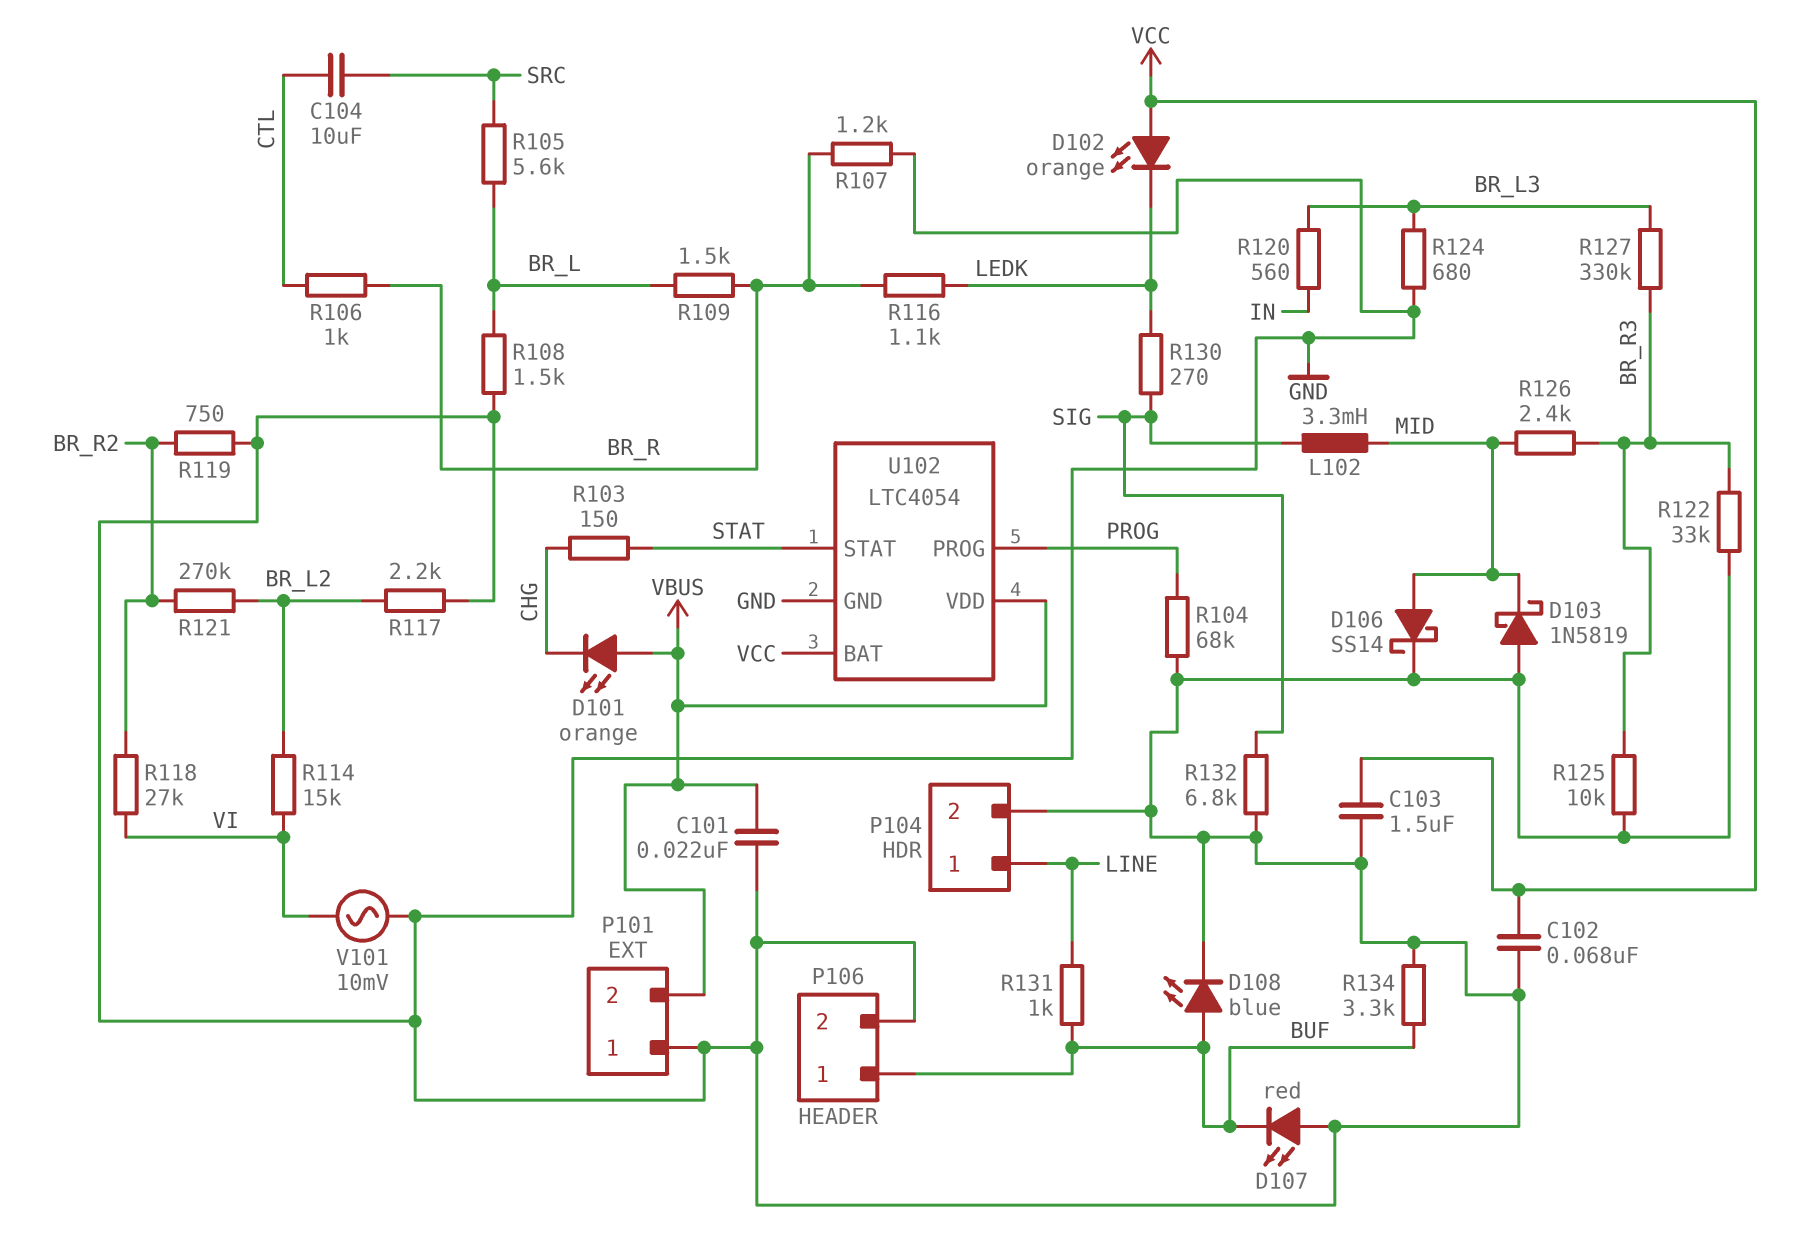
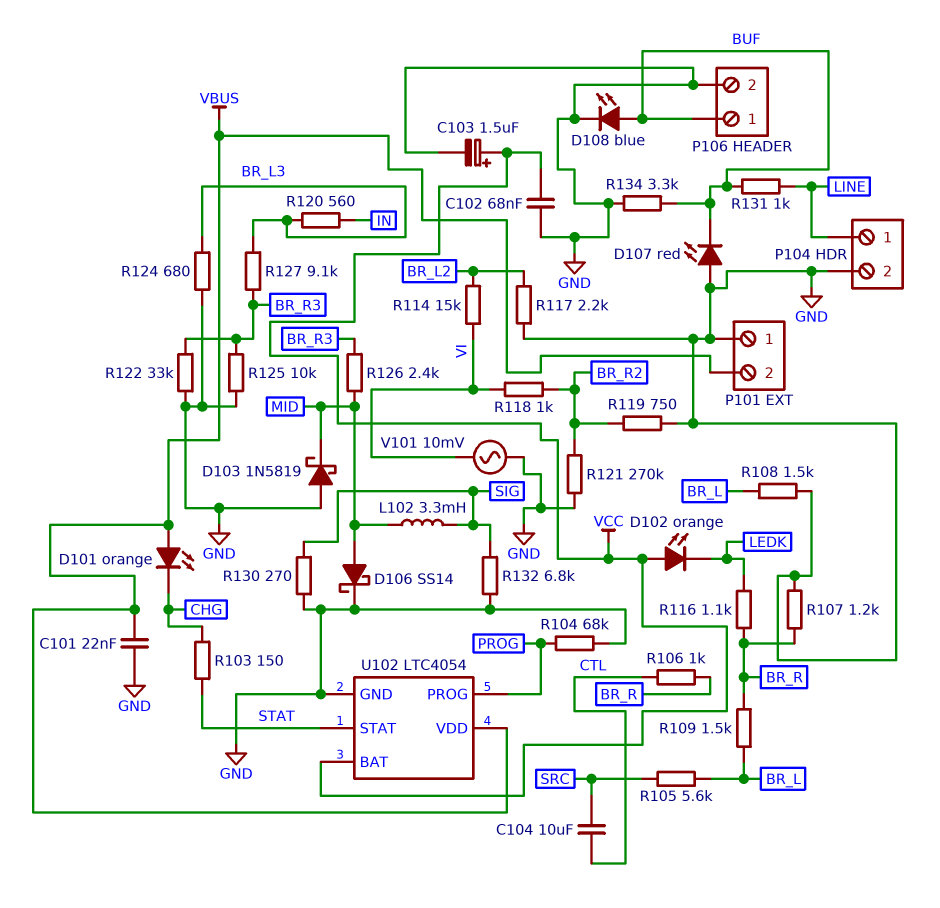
C103: 1.5uF (GND, VCC) -> 1.5uF (plus VCC, minus GND)
R118: 27k (BR_R2, VI) -> 1k (BR_R2, VI)
R121: 270k (BR_L2, BR_R2) -> 270k (BR_R2, GND)
R127: 330k (BR_L3, BR_R3) -> 9.1k (BR_L3, BR_R3)
R130: 270 (LEDK, SIG) -> 270 (GND, SIG)

